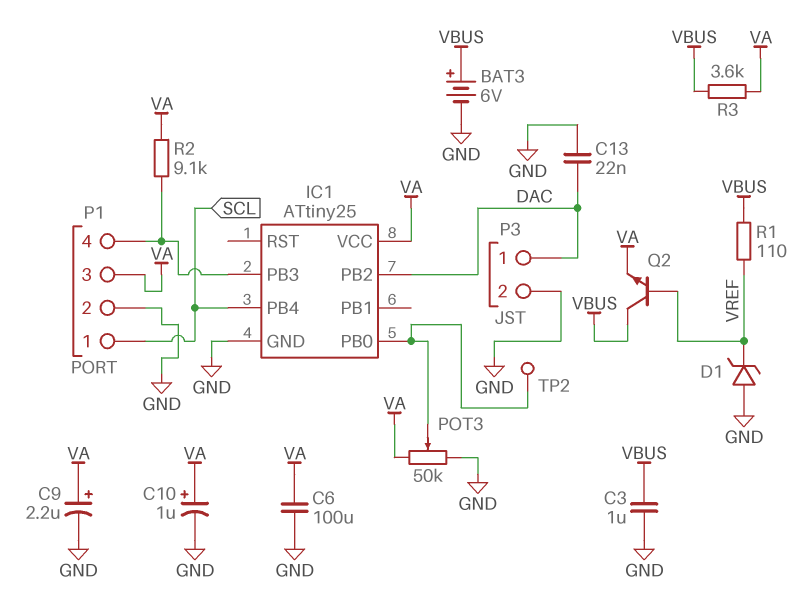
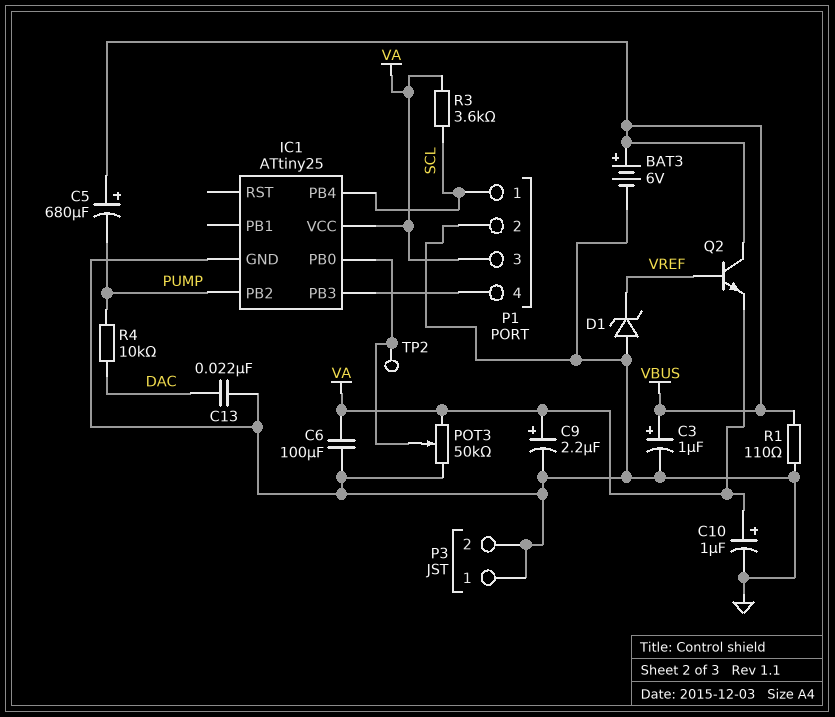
C3: 1uF (GND, VBUS) -> 1uF (plus VBUS, minus GND)
C5: none -> 680uF (plus VBUS, minus PUMP)
IC1 pin PB2: DAC -> PUMP
P3 pin 1: DAC -> GND
R1: 110 (VBUS, VREF) -> 110 (GND, VBUS)
R2: 9.1k (IC1/PB3, VA) -> none
R3: 3.6k (VA, VBUS) -> 3.6k (SCL, VA)
R4: none -> 10k (DAC, PUMP)

